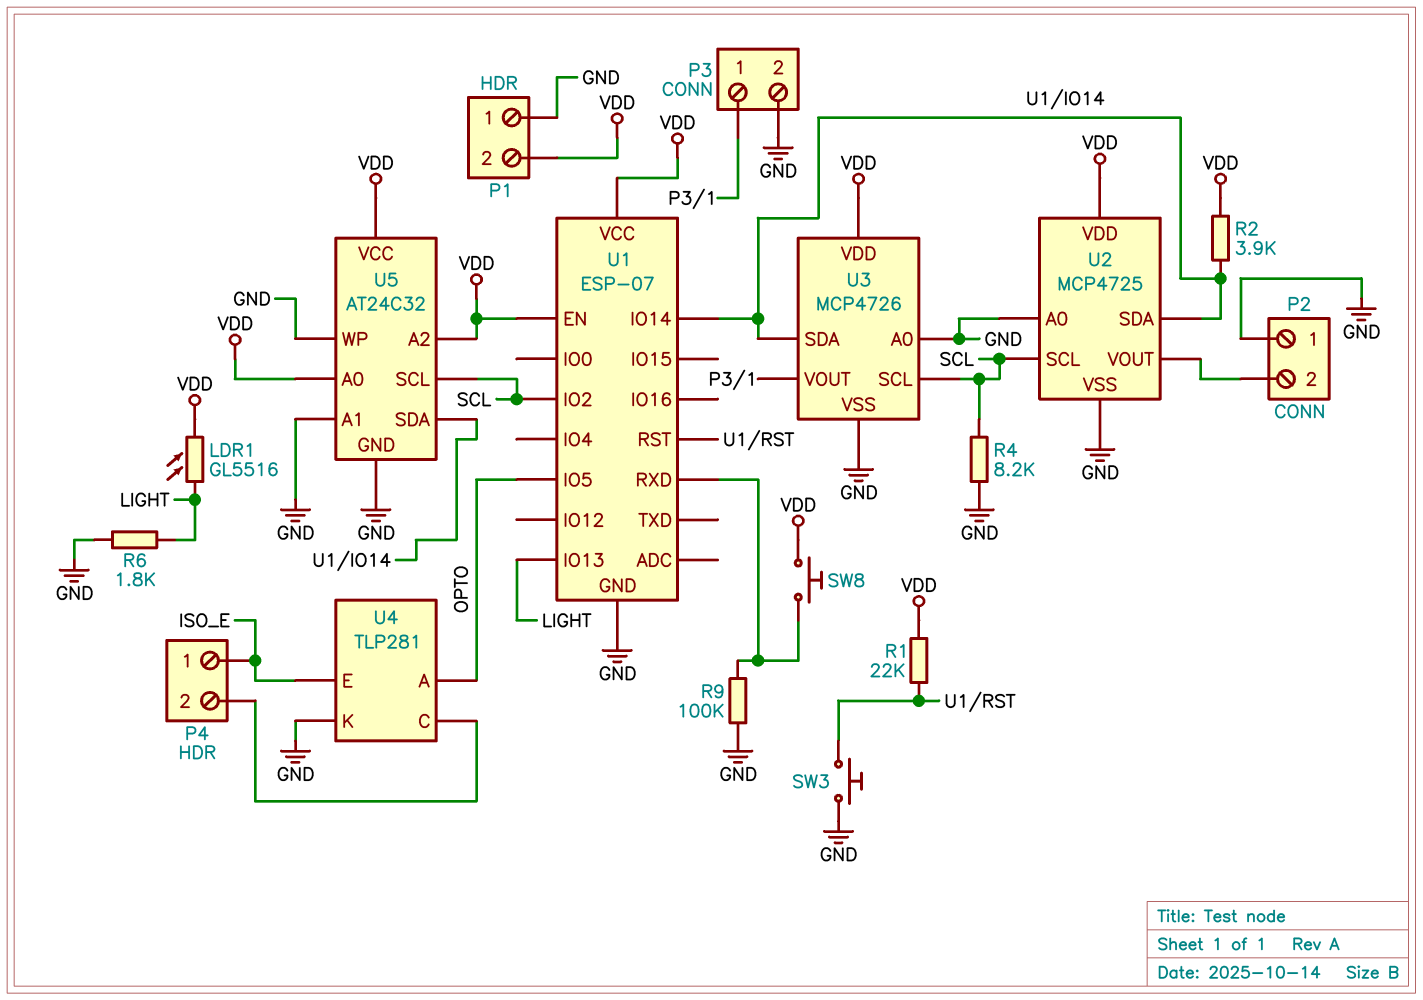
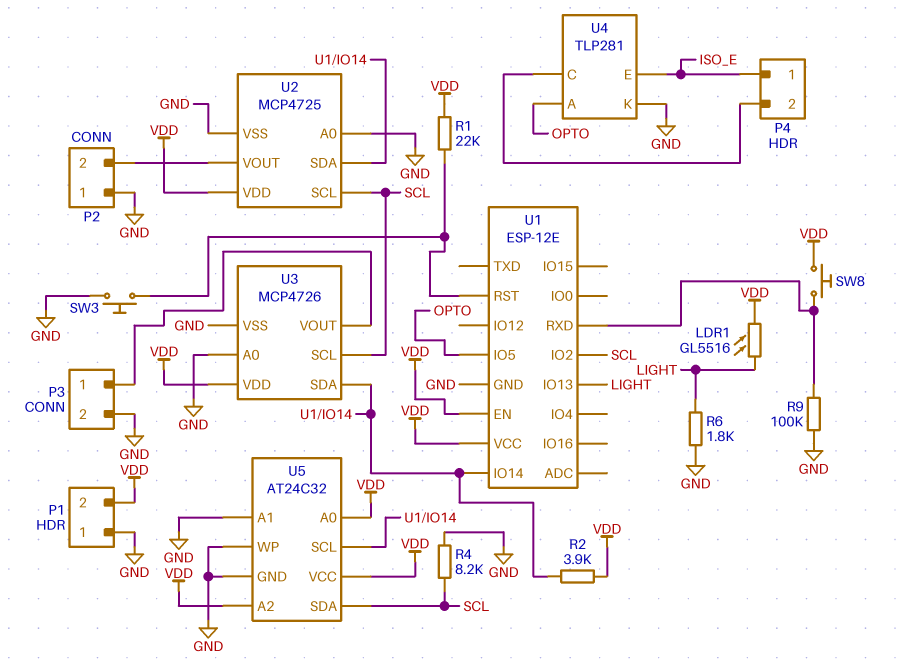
U1: ESP-07 -> ESP-12E
U5 pin SCL: SCL -> U1/IO14
U5 pin SDA: U1/IO14 -> SCL

